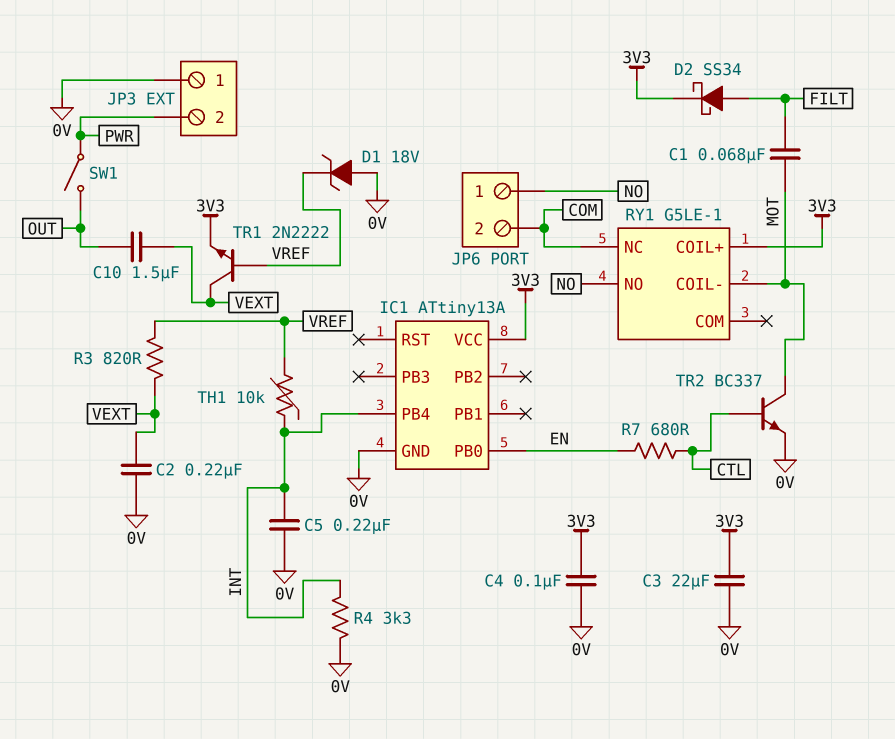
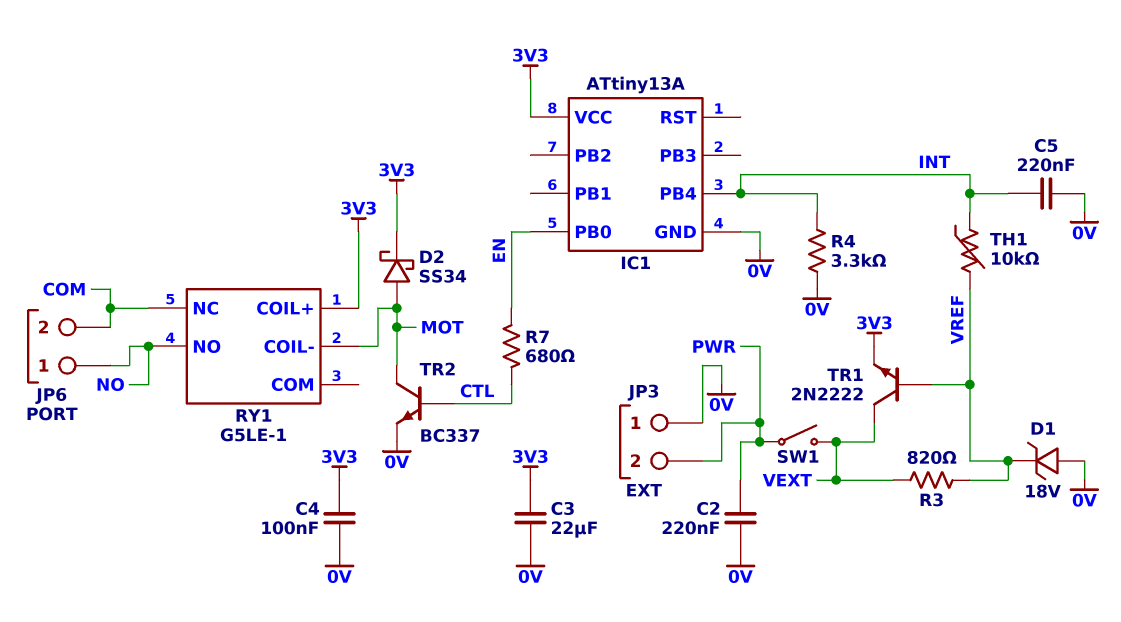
C1: 68nF (FILT, MOT) -> none
C2: 220nF (0V, VEXT) -> 220nF (0V, PWR)
C10: 1.5uF (OUT, VEXT) -> none
D2: schottky SS34 (A FILT, K 3V3) -> schottky SS34 (A MOT, K 3V3)
SW1: switch (OUT, PWR) -> switch (PWR, VEXT)

